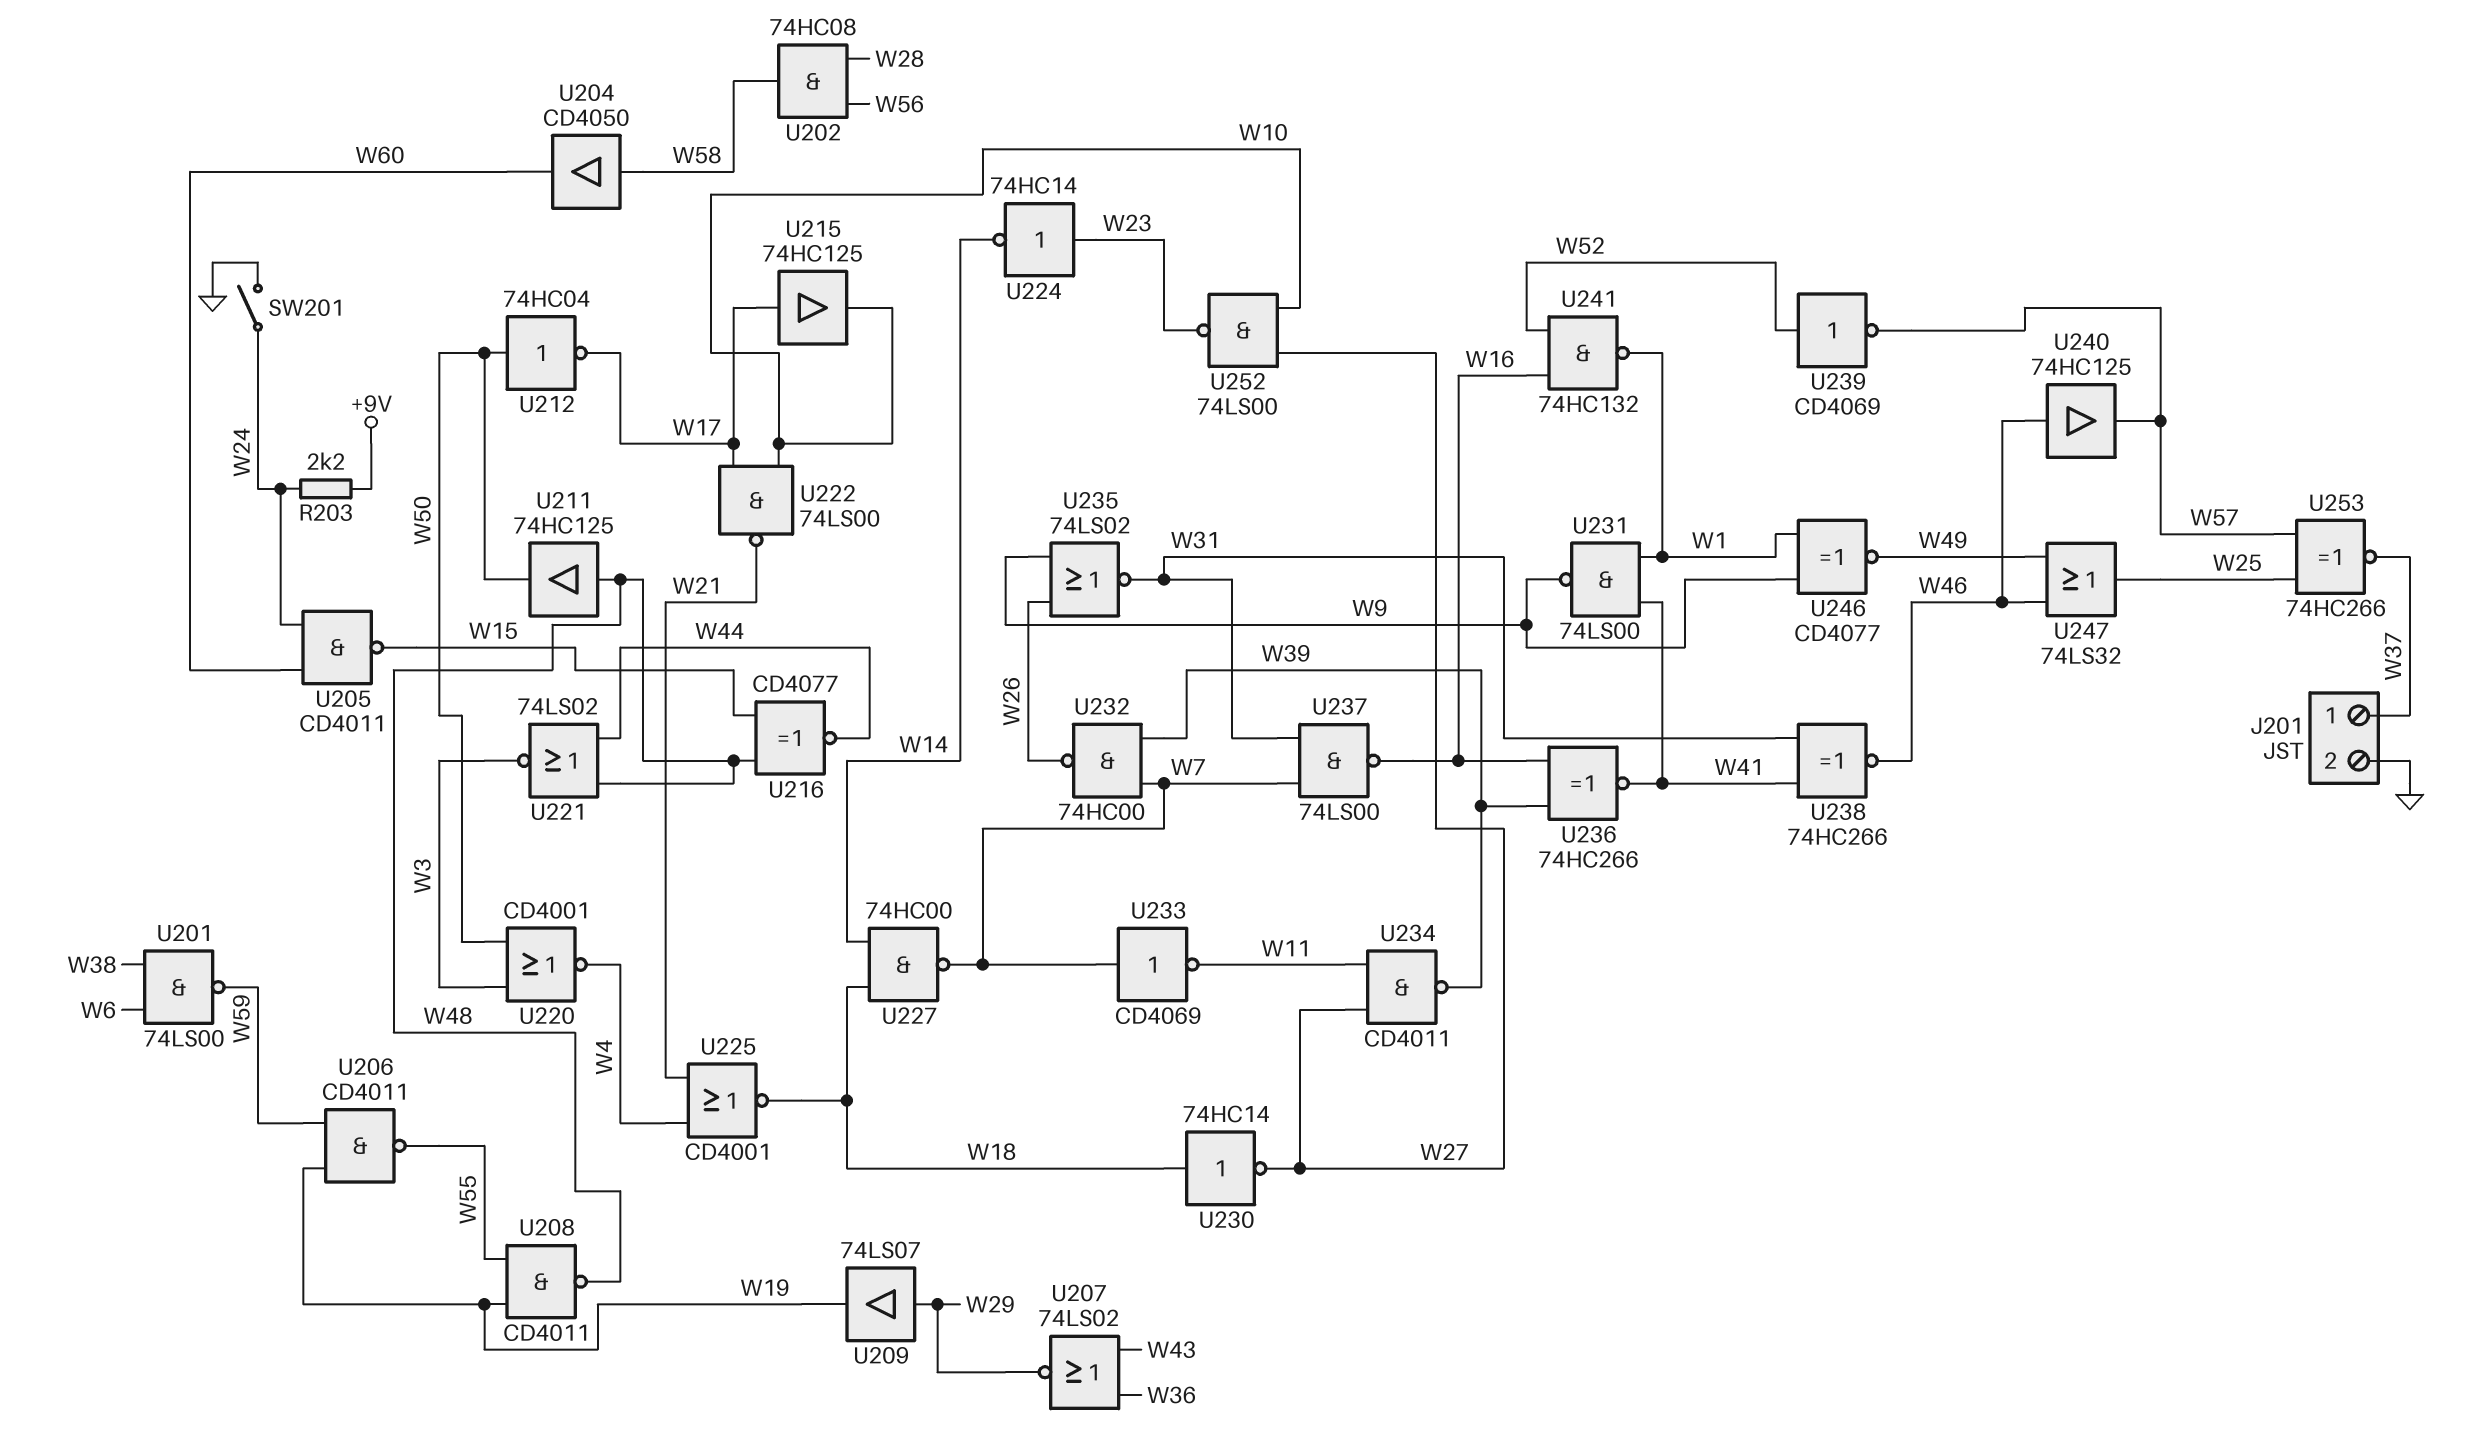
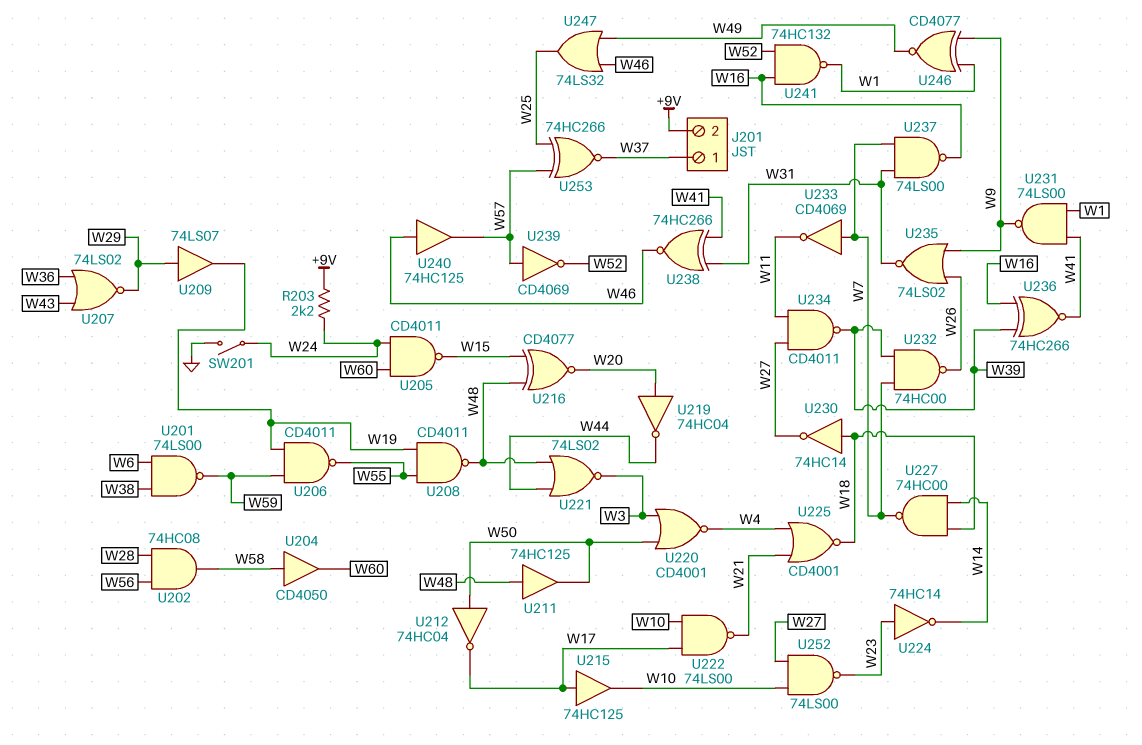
J201 pin 2: GND -> +9V
U216: XNOR CD4077 (in W15, in W48, out W44) -> XNOR CD4077 (in W15, in W48, out W20)
U219: none -> NOT 74HC04 (in W20, out W44)
U239: NOT CD4069 (in W52, out W57) -> NOT CD4069 (in W57, out W52)

